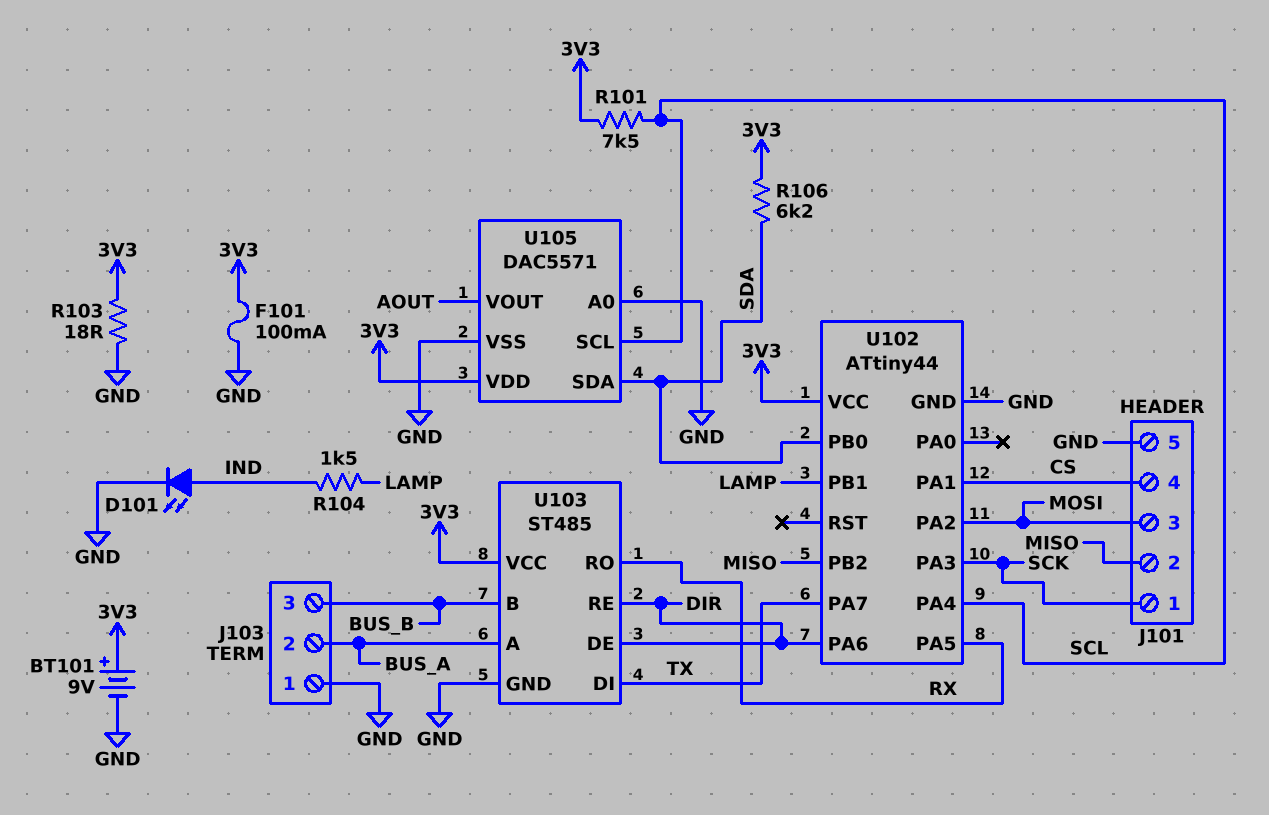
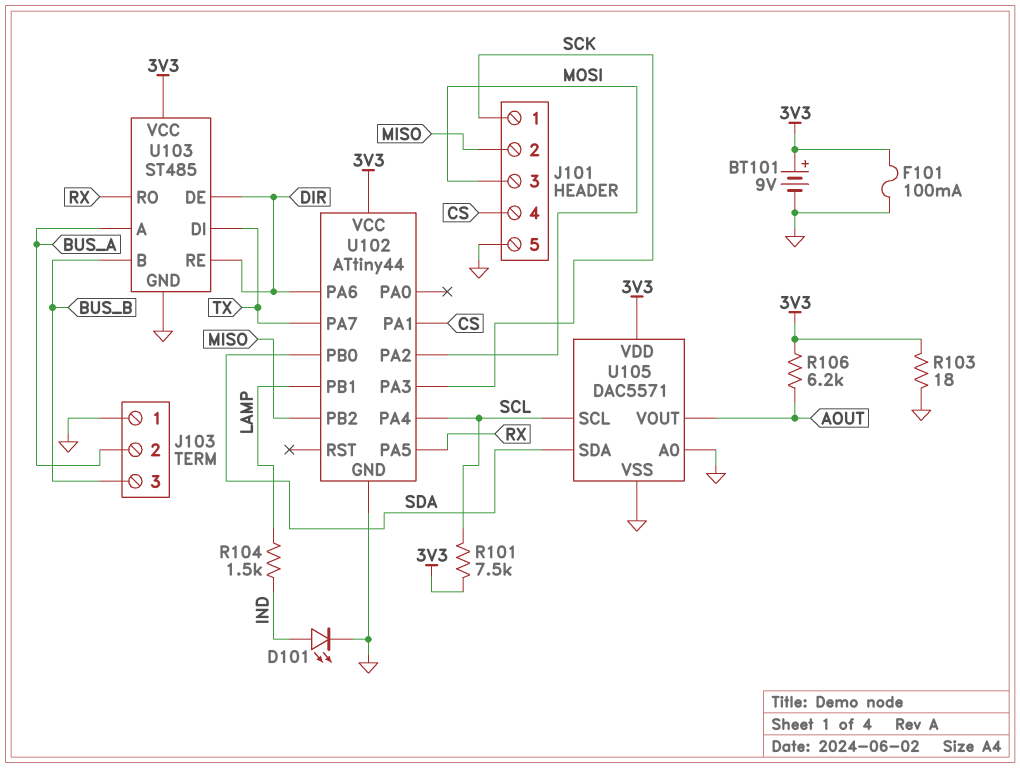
R106: 6.2k (3V3, SDA) -> 6.2k (3V3, AOUT)

